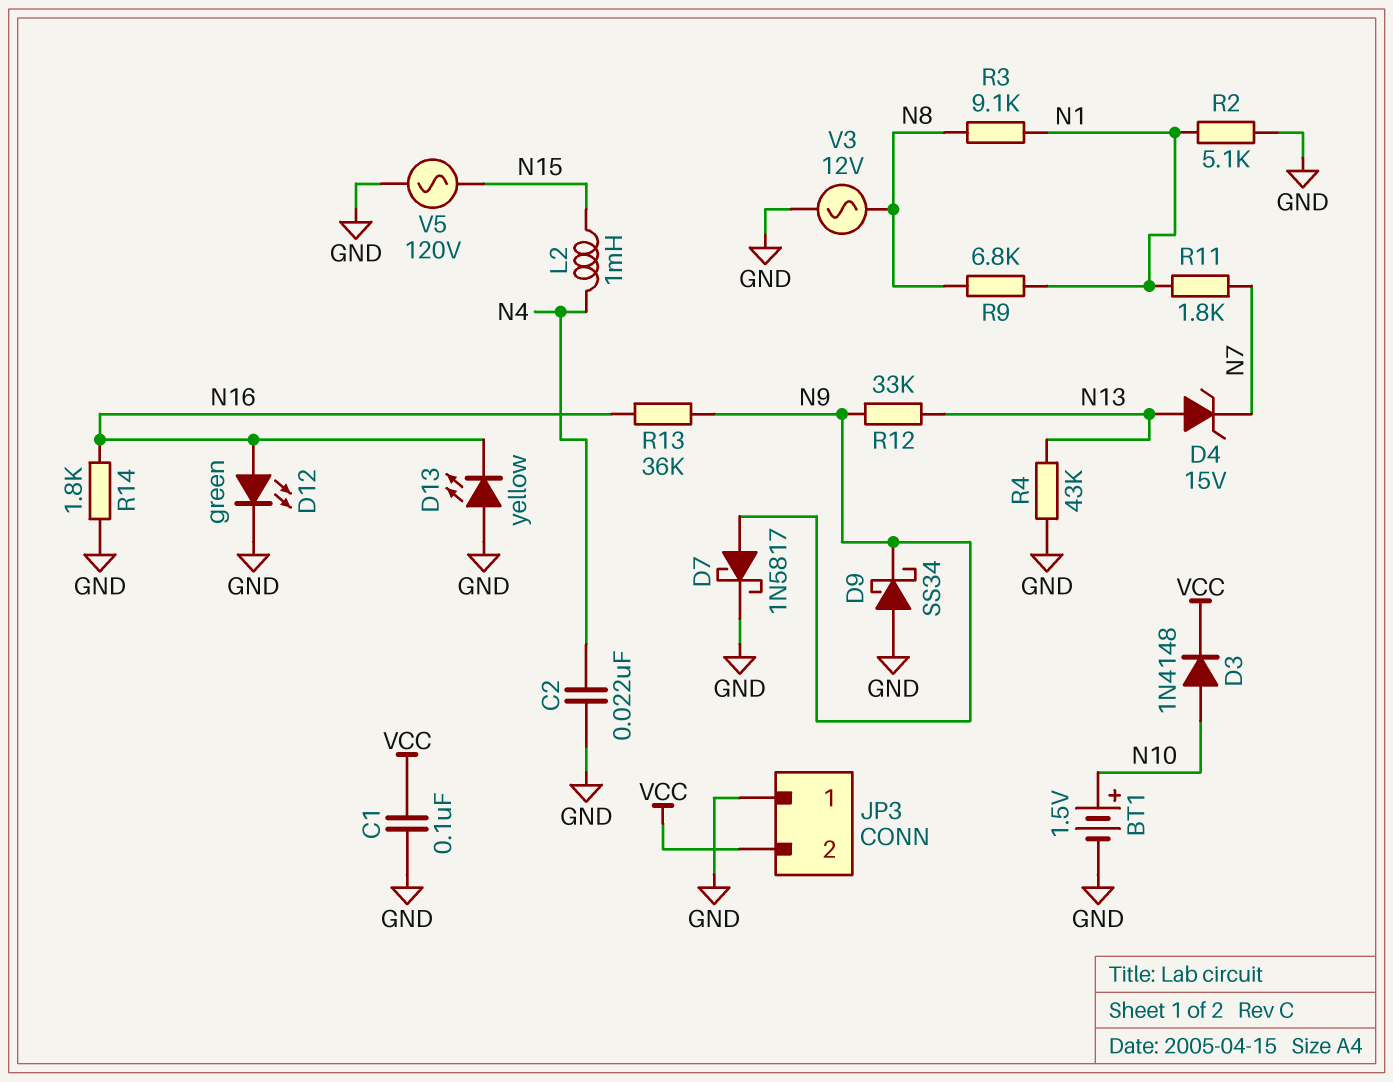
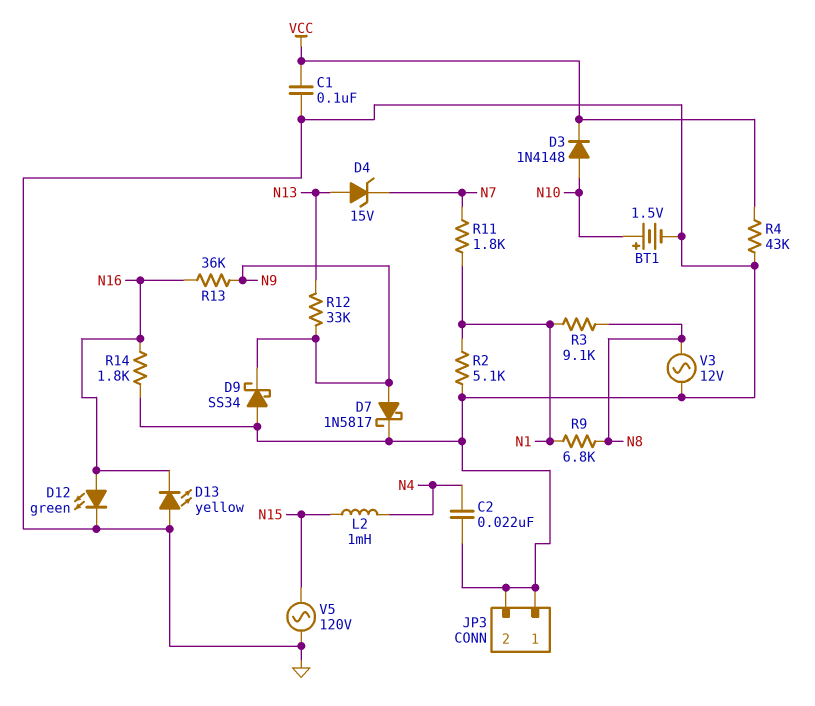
JP3 pin 2: VCC -> GND
R4: 43k (GND, N13) -> 43k (GND, VCC)

